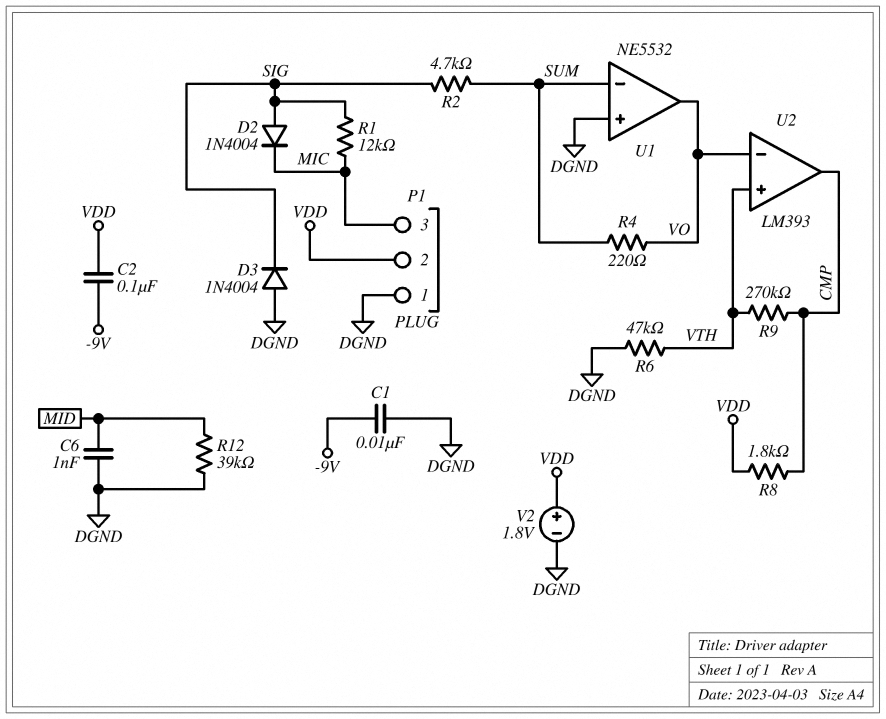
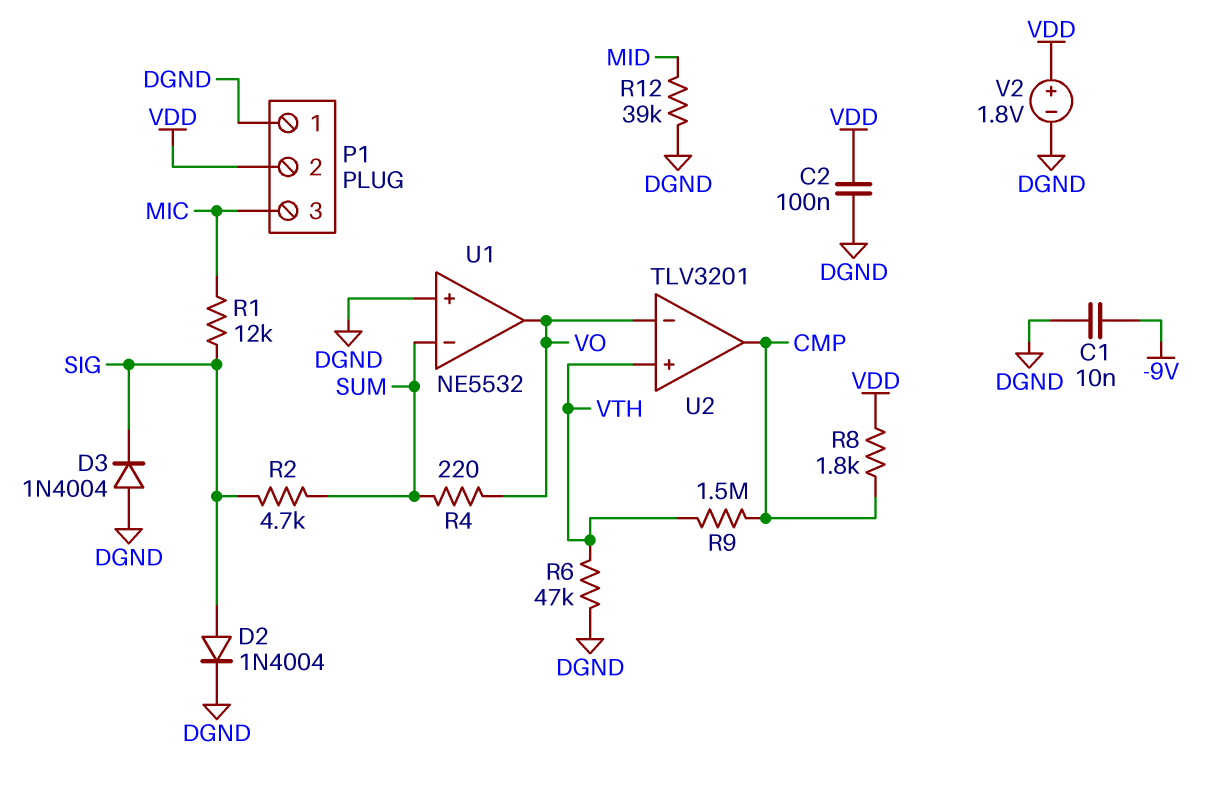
C2: 100nF (-9V, VDD) -> 100nF (DGND, VDD)
C6: 1nF (DGND, MID) -> none
D2: diode 1N4004 (A SIG, K MIC) -> diode 1N4004 (A SIG, K DGND)
R9: 270k (CMP, VTH) -> 1.5M (CMP, VTH)
U2: LM393 -> TLV3201

